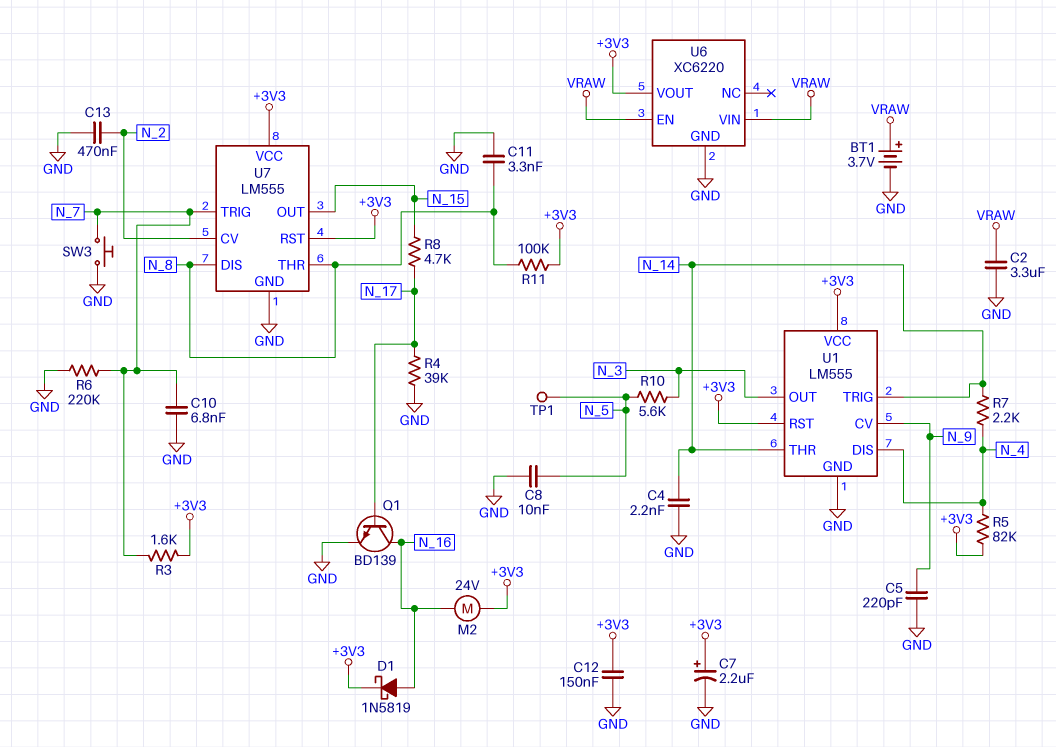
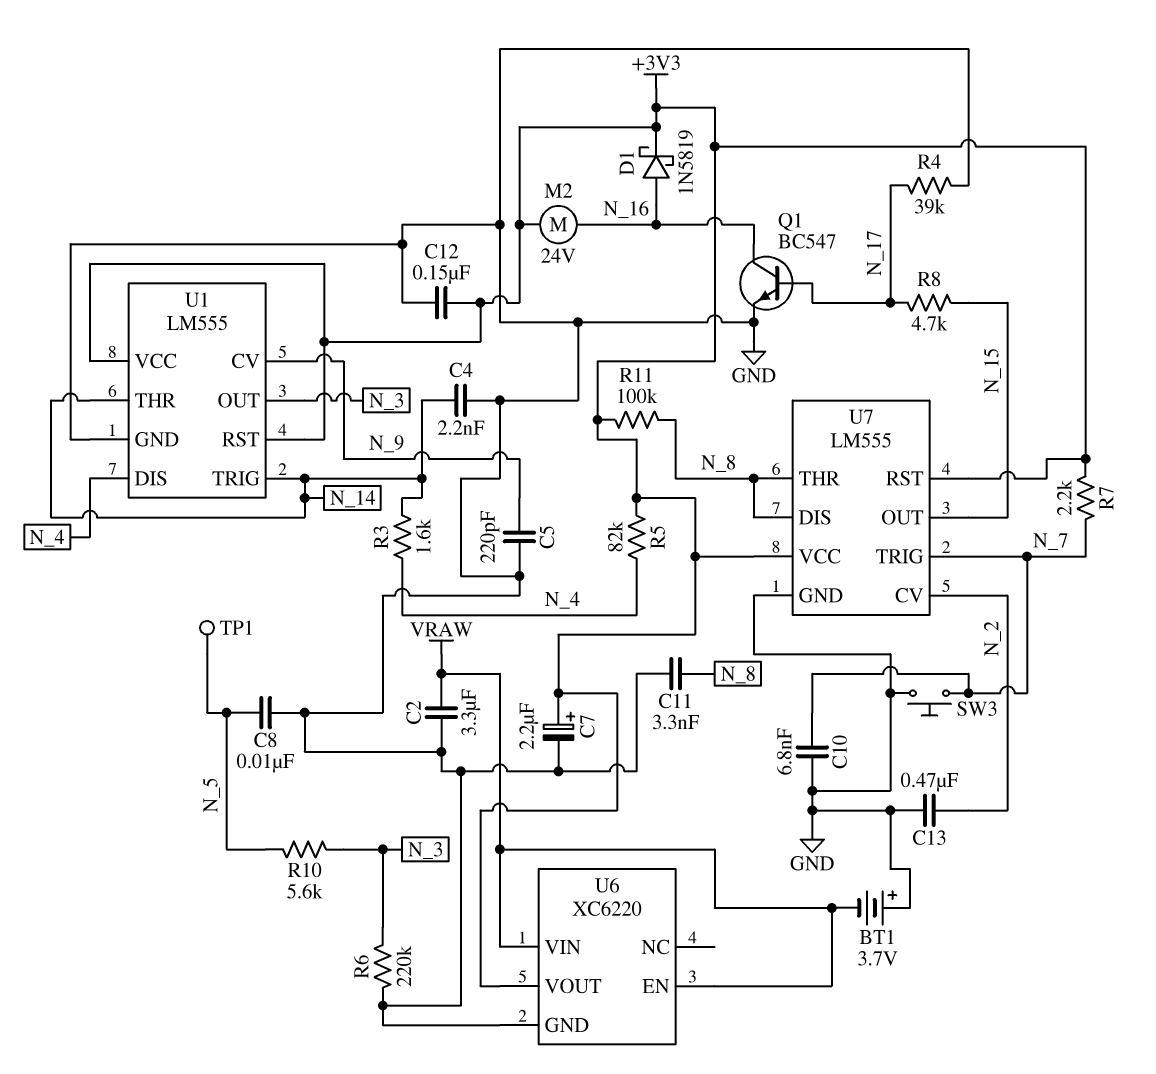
BT1: 3.7V (plus VRAW, minus GND) -> 3.7V (plus GND, minus VRAW)
Q1: NPN BD139 (B N_17, C N_16, E GND) -> NPN BC547 (B N_17, C N_16, E GND)
R3: 1.6k (+3V3, N_7) -> 1.6k (N_4, N_14)
R6: 220k (GND, N_7) -> 220k (GND, N_3)
R7: 2.2k (N_4, N_14) -> 2.2k (+3V3, N_7)

